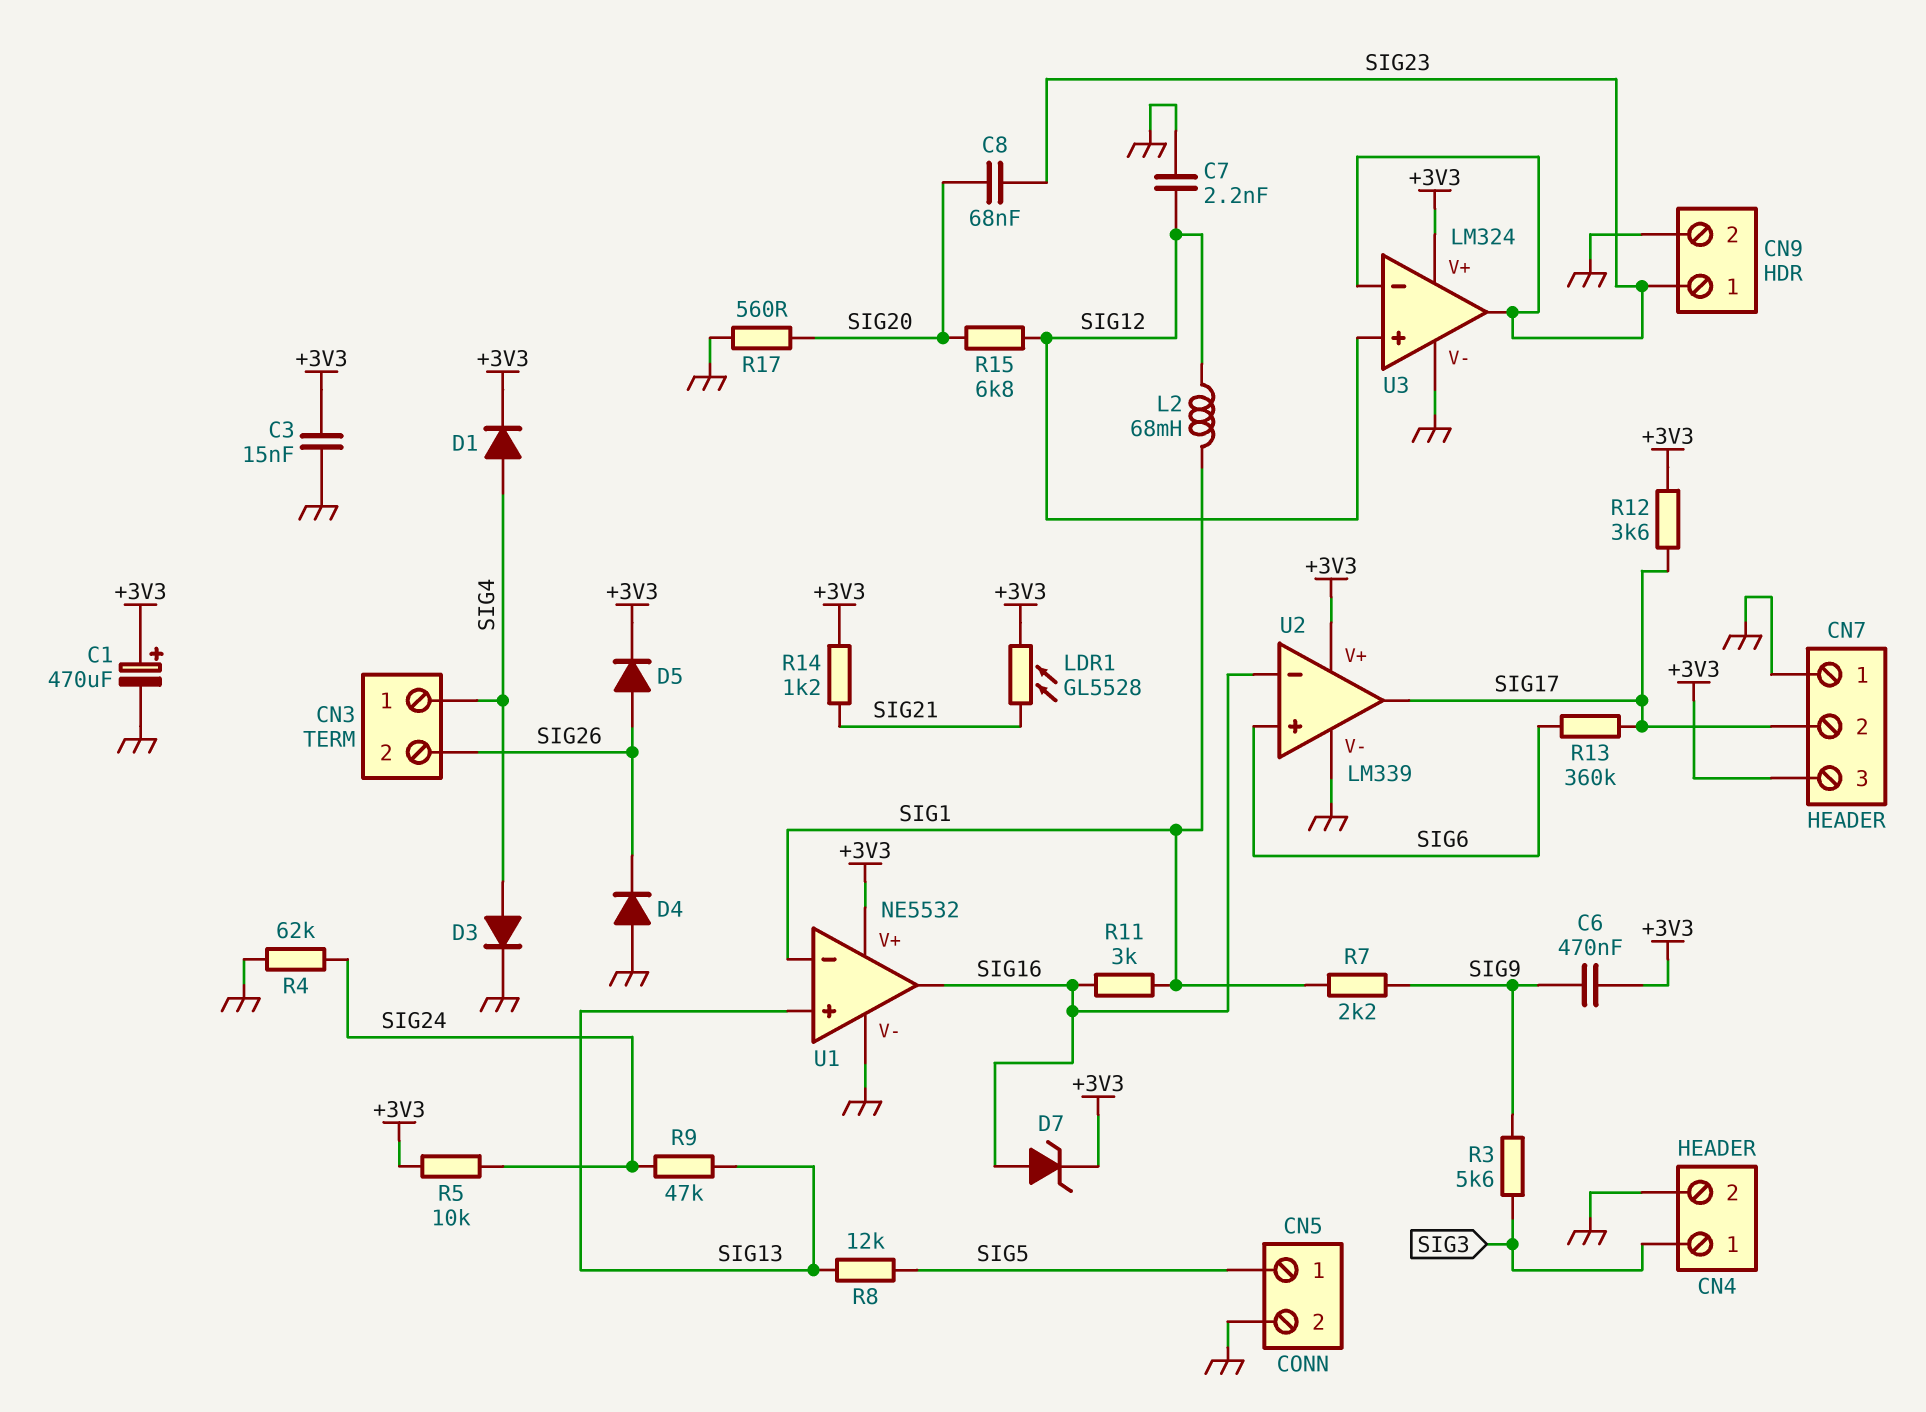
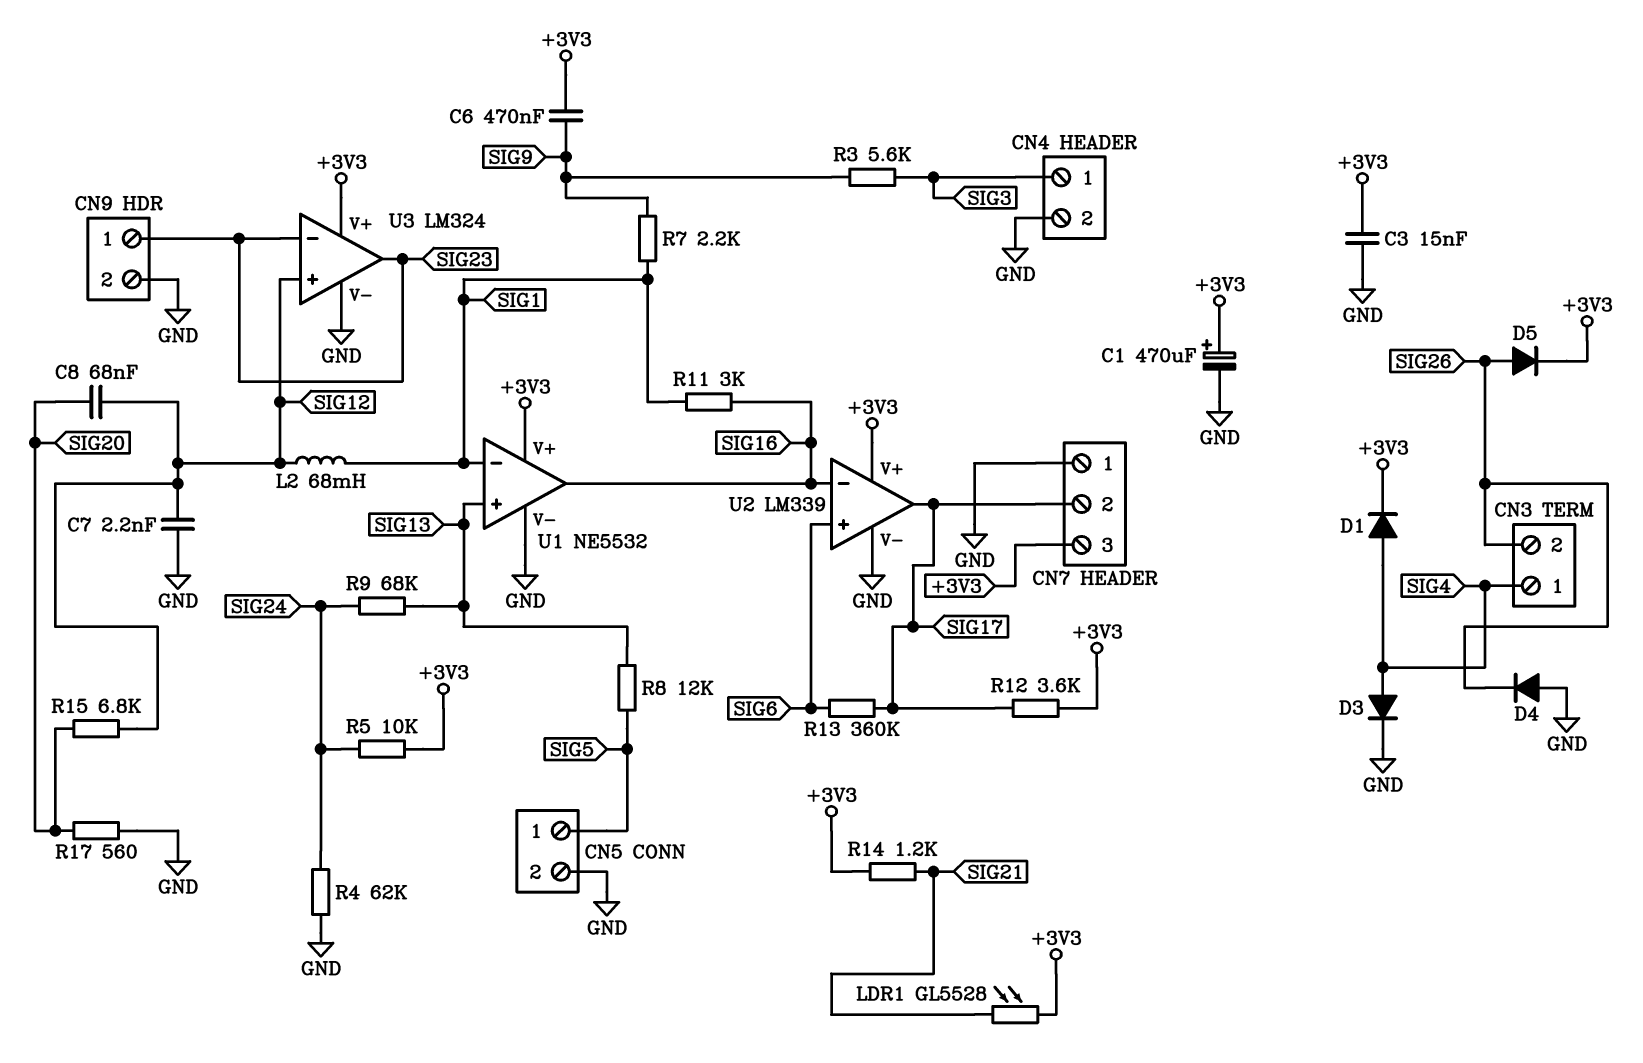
C8: 68nF (SIG20, SIG23) -> 68nF (SIG12, SIG20)
D7: zener (A SIG16, K +3V3) -> none
R9: 47k (SIG13, SIG24) -> 68k (SIG13, SIG24)

